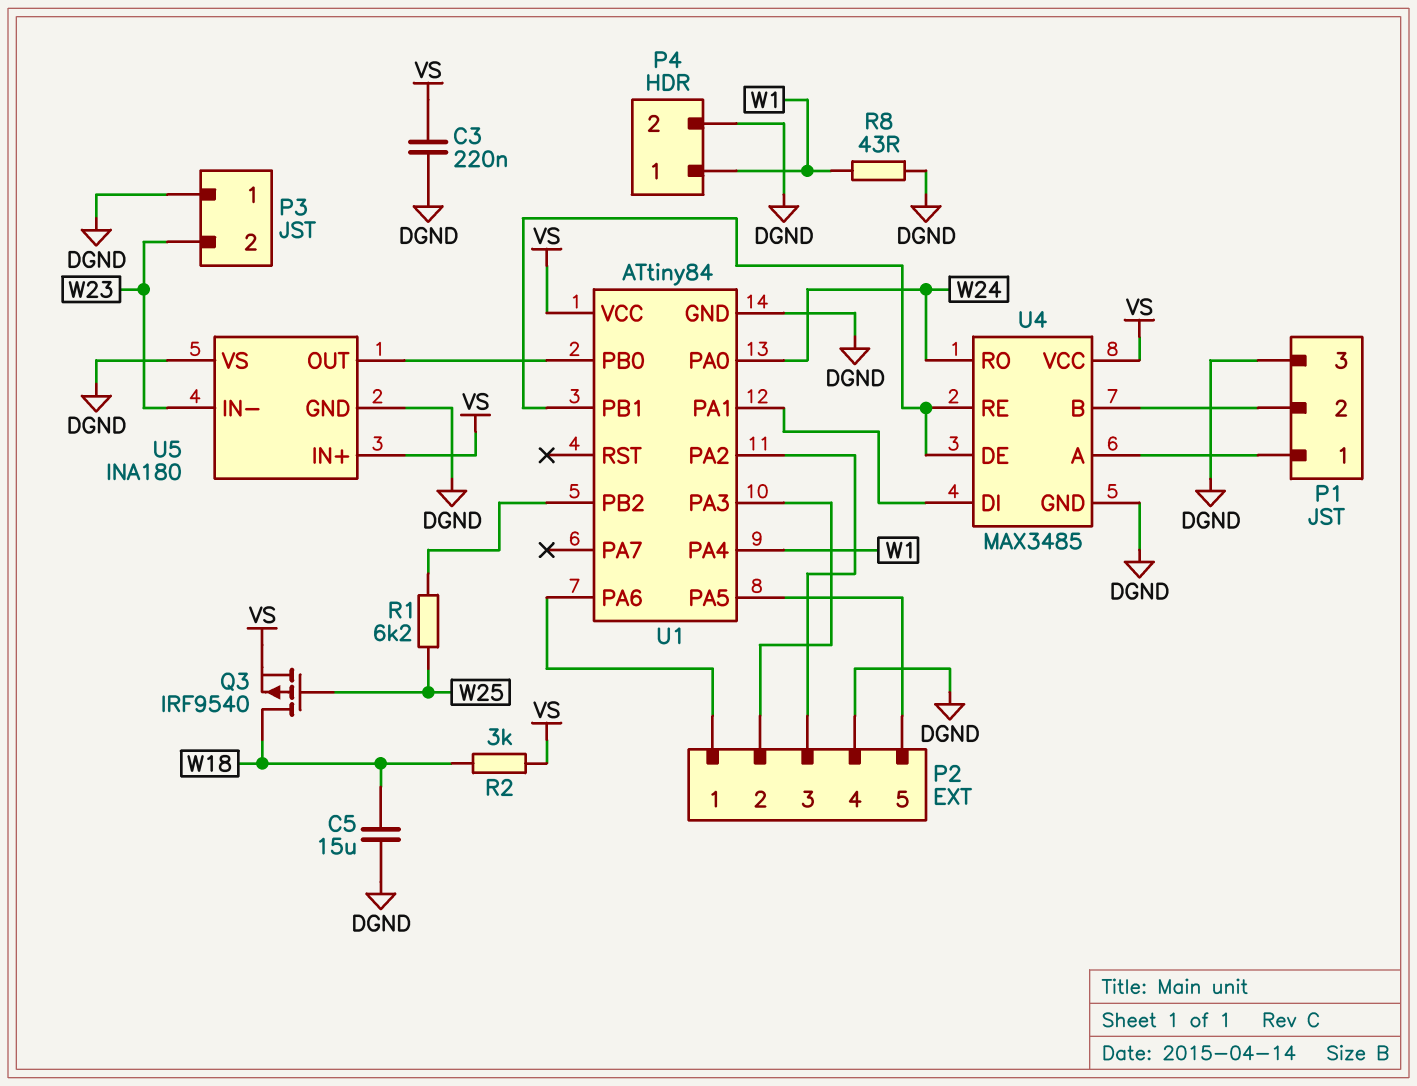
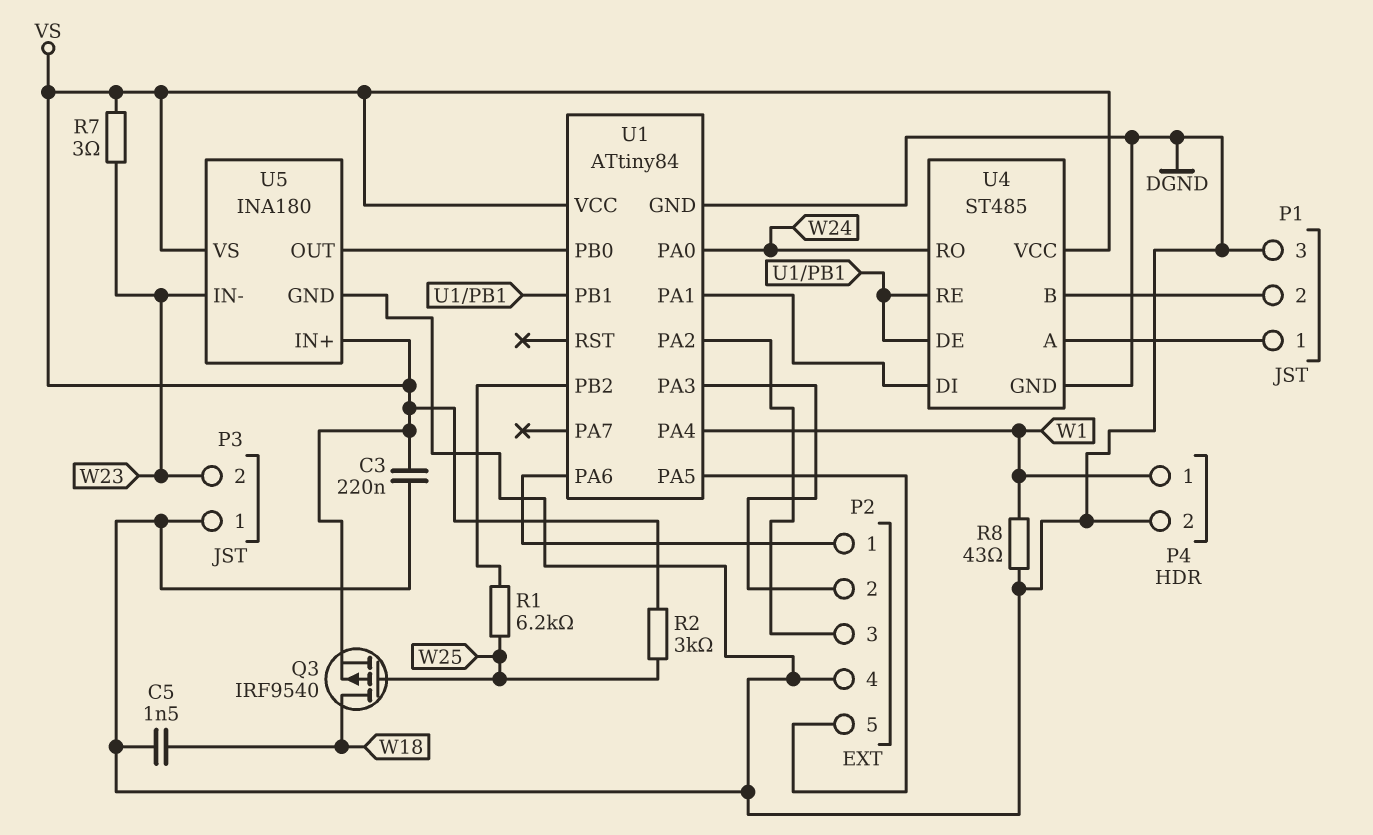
C5: 15uF (DGND, W18) -> 1.5nF (DGND, W18)
R2: 3k (VS, W18) -> 3k (VS, W25)
R7: none -> 3 (VS, W23)
U4: MAX3485 -> ST485
U5 pin VS: DGND -> VS

